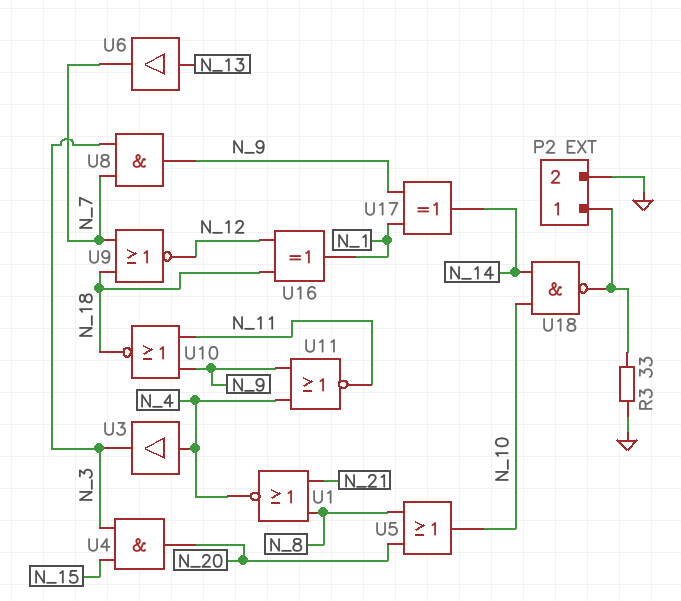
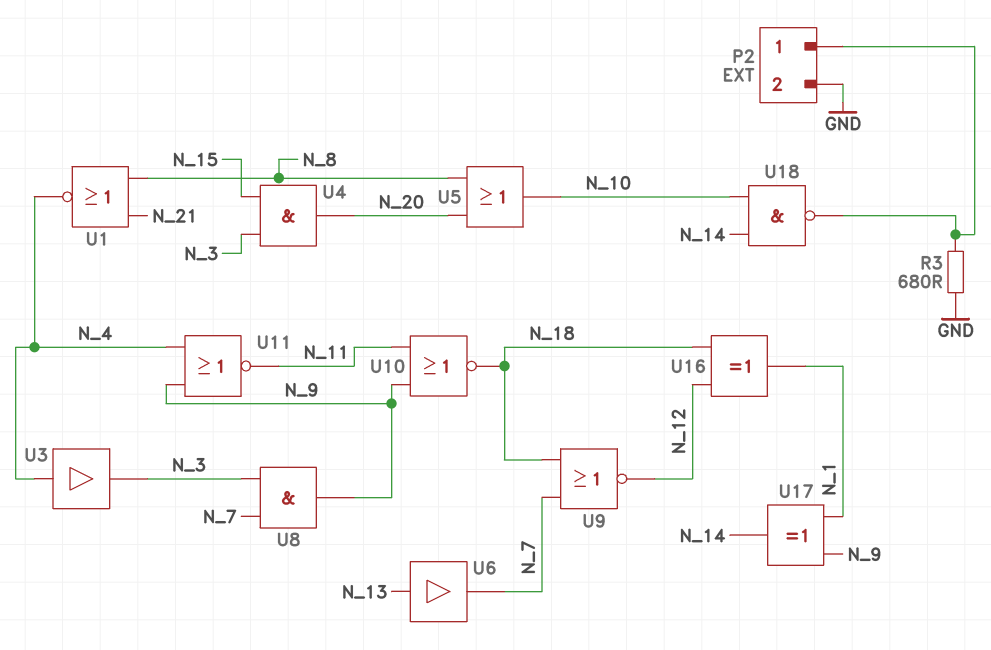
R3: 33 (GND, P2/1) -> 680 (GND, P2/1)

